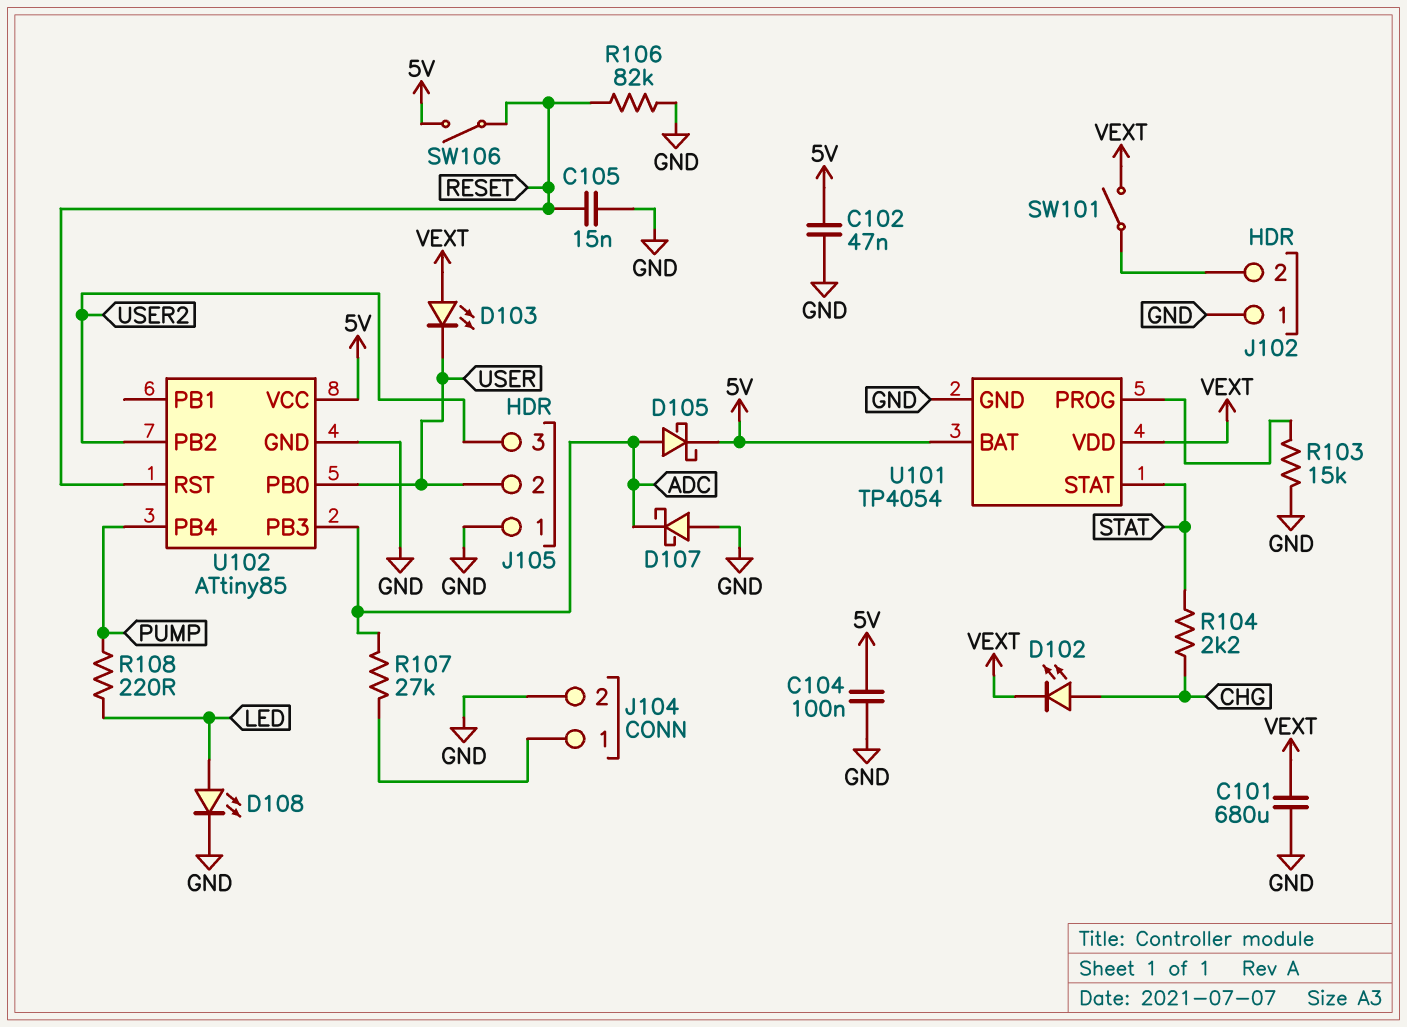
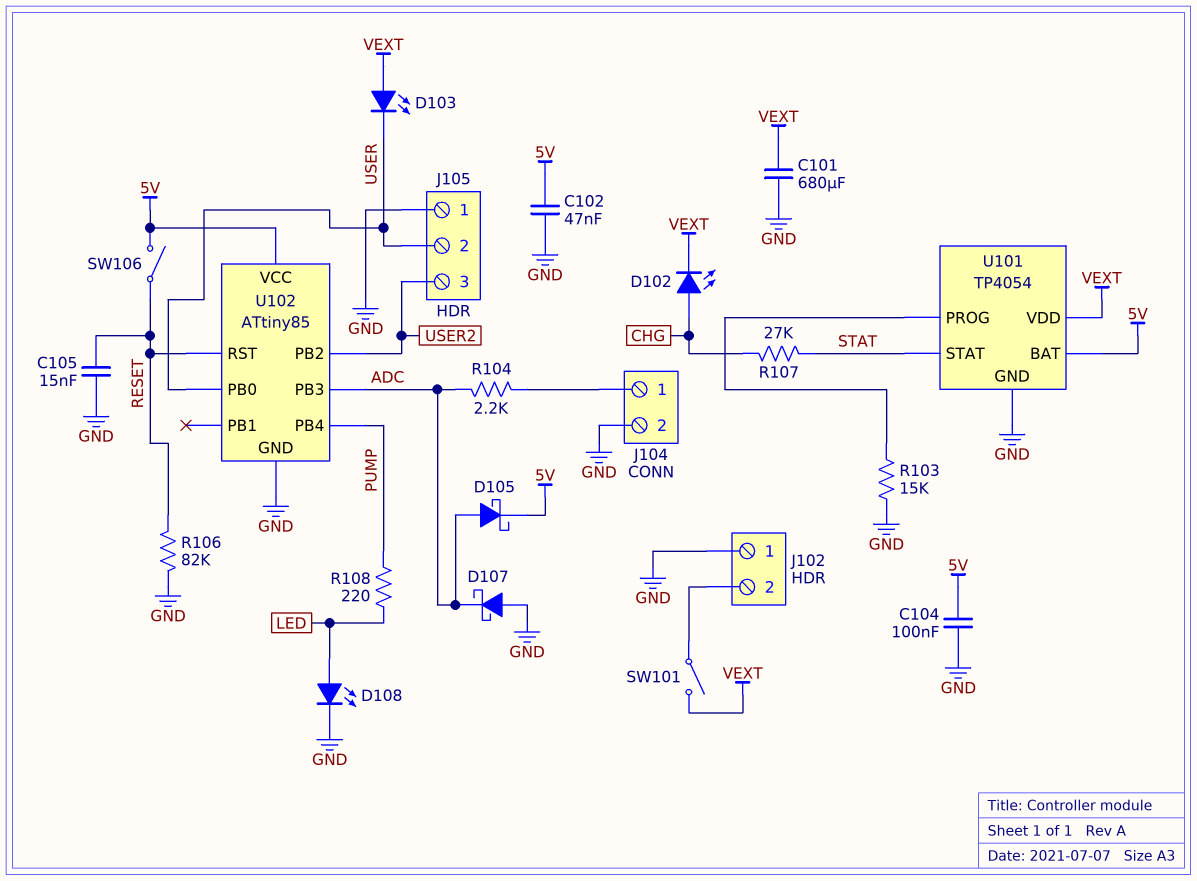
R104: 2.2k (CHG, STAT) -> 2.2k (ADC, J104/1)
R107: 27k (ADC, J104/1) -> 27k (CHG, STAT)

